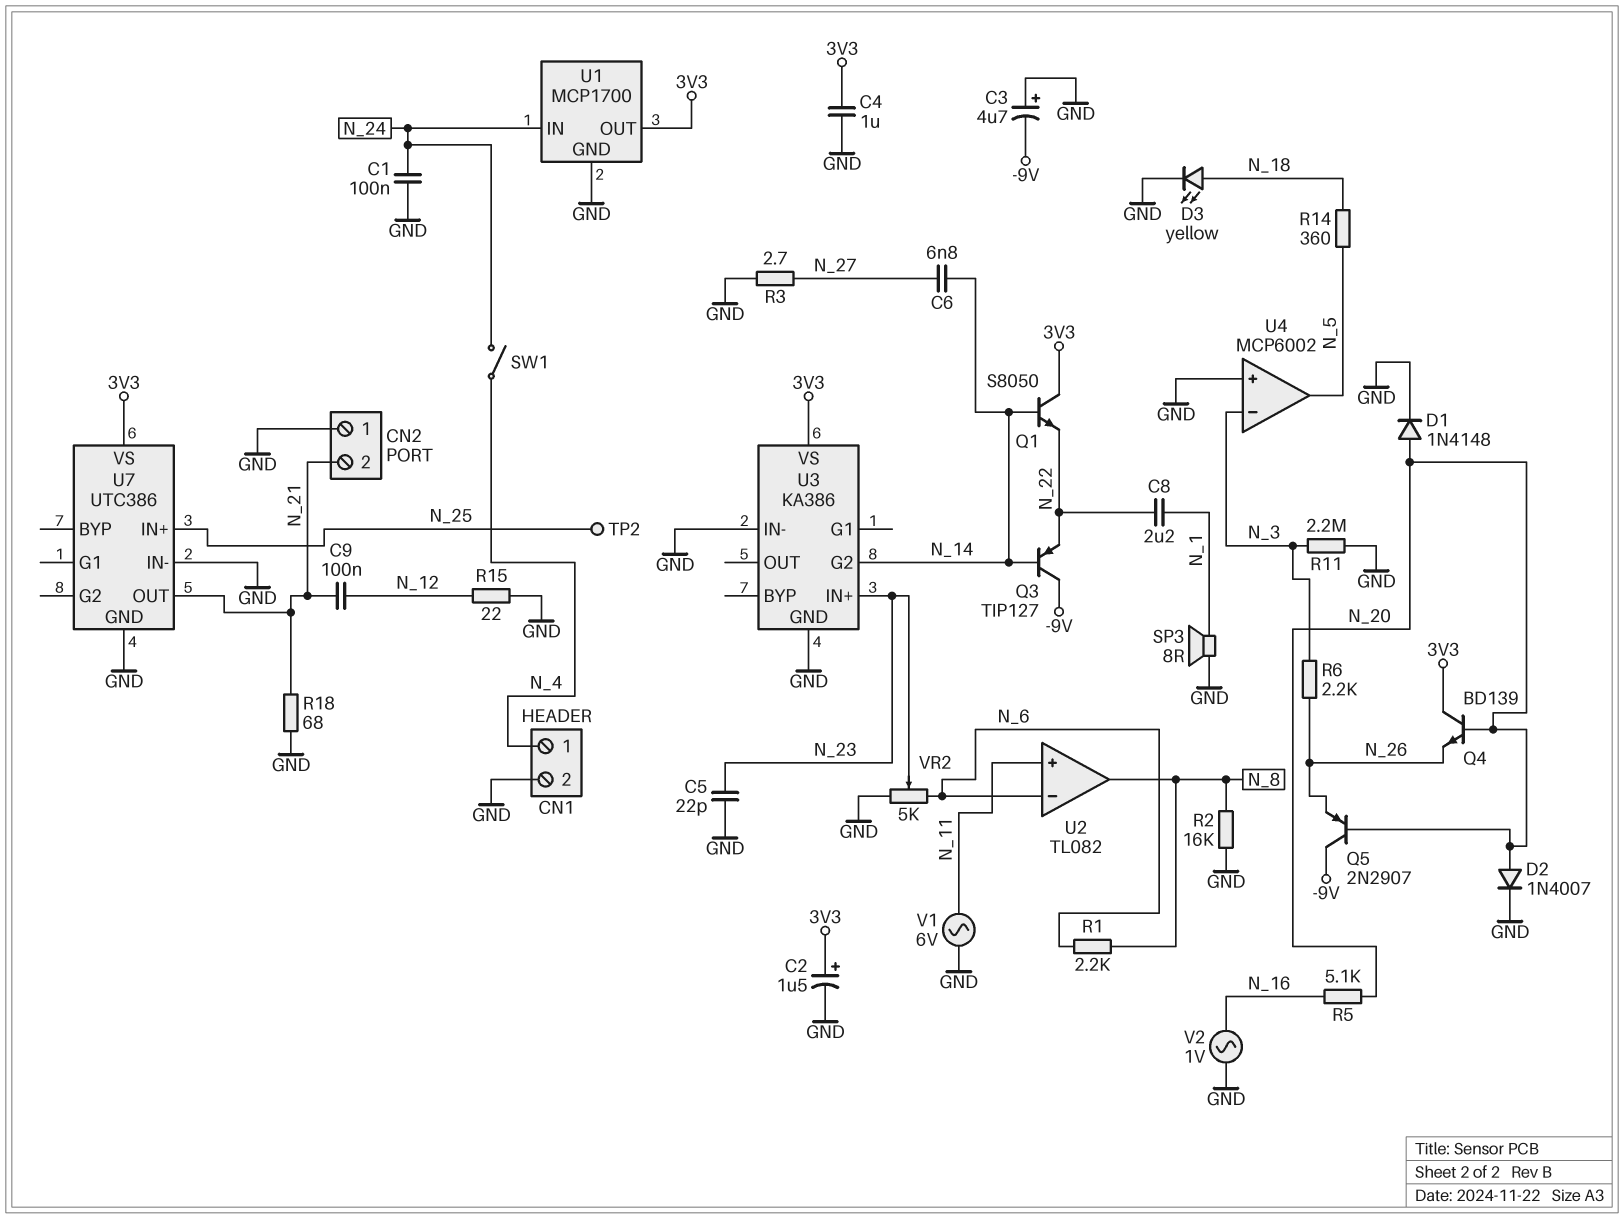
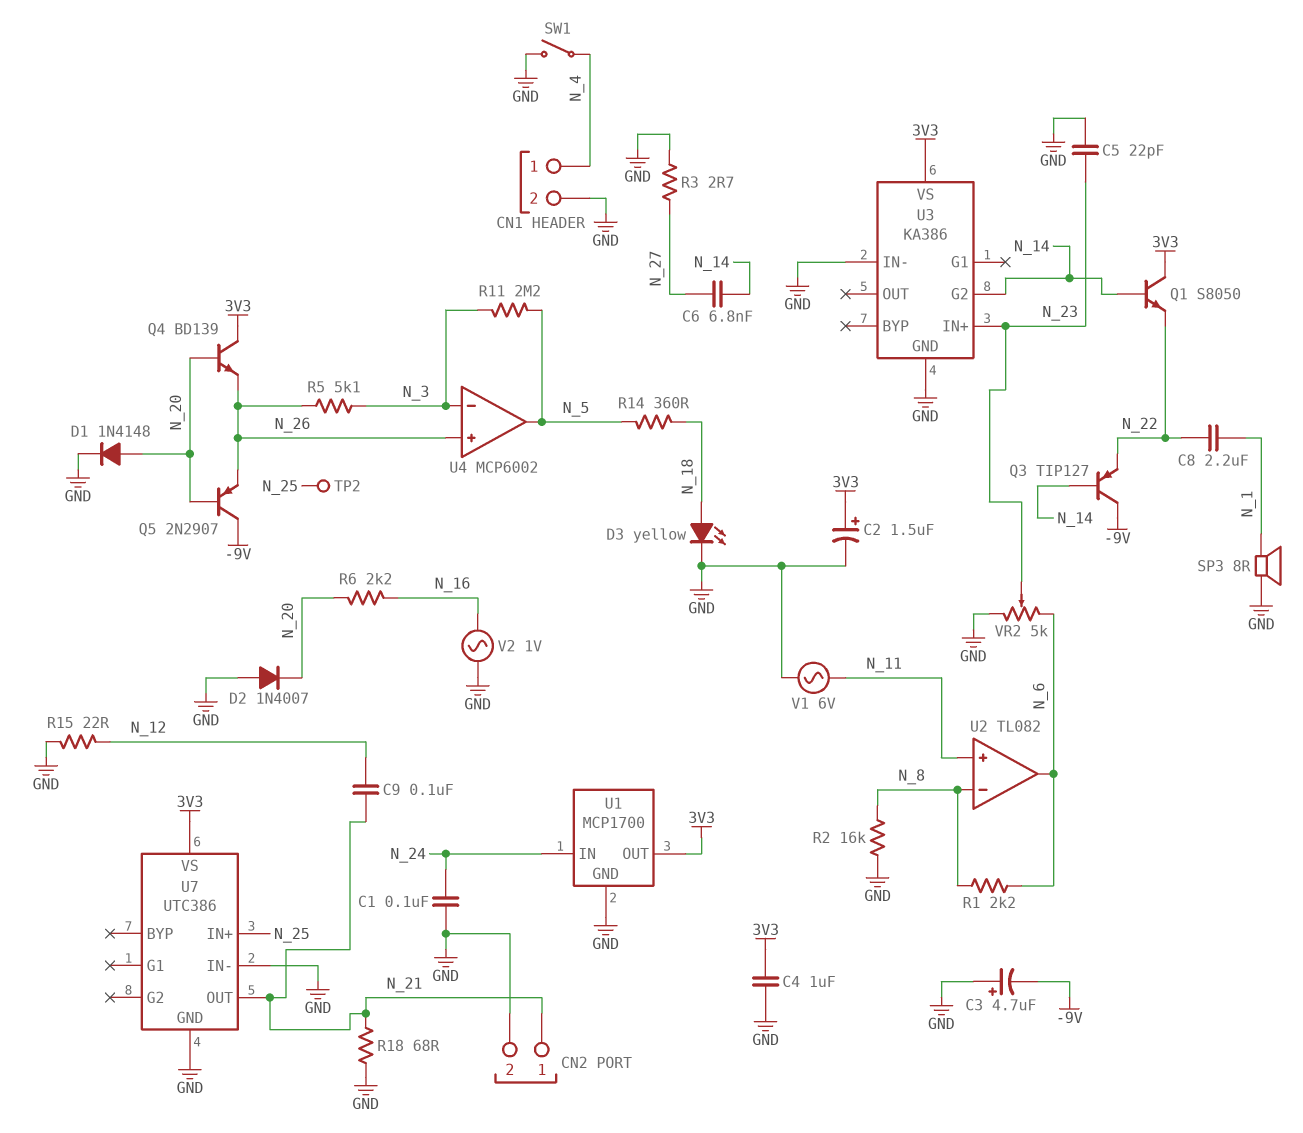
CN2 pin 1: GND -> N_21
CN2 pin 2: N_21 -> GND
D2: diode 1N4007 (A N_20, K GND) -> diode 1N4007 (A GND, K N_20)
R5: 5.1k (N_16, N_20) -> 5.1k (N_3, N_26)
R6: 2.2k (N_3, N_26) -> 2.2k (N_16, N_20)
R11: 2.2M (GND, N_3) -> 2.2M (N_3, N_5)
SW1: switch (N_4, N_24) -> switch (GND, N_4)
U2 pin in-: N_6 -> N_8
U2 pin out: N_8 -> N_6
U4 pin in+: GND -> N_26

